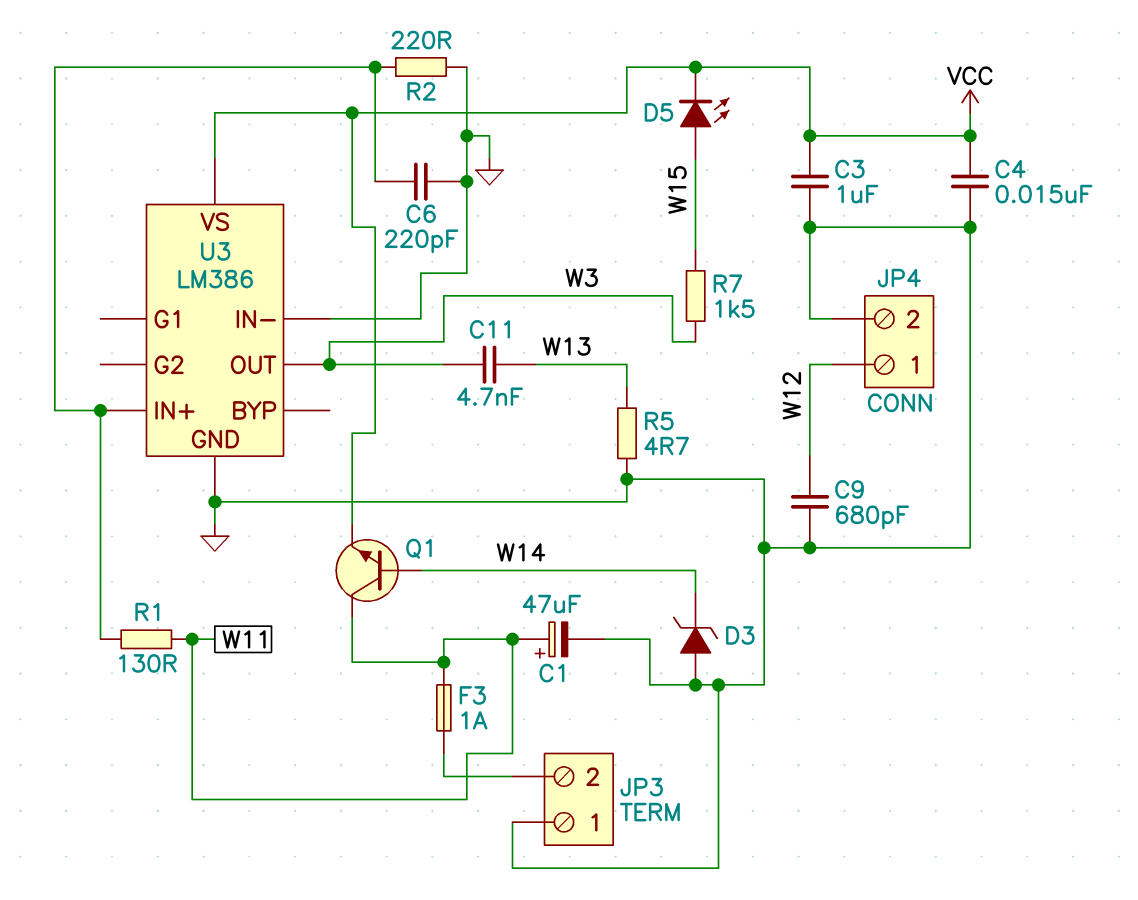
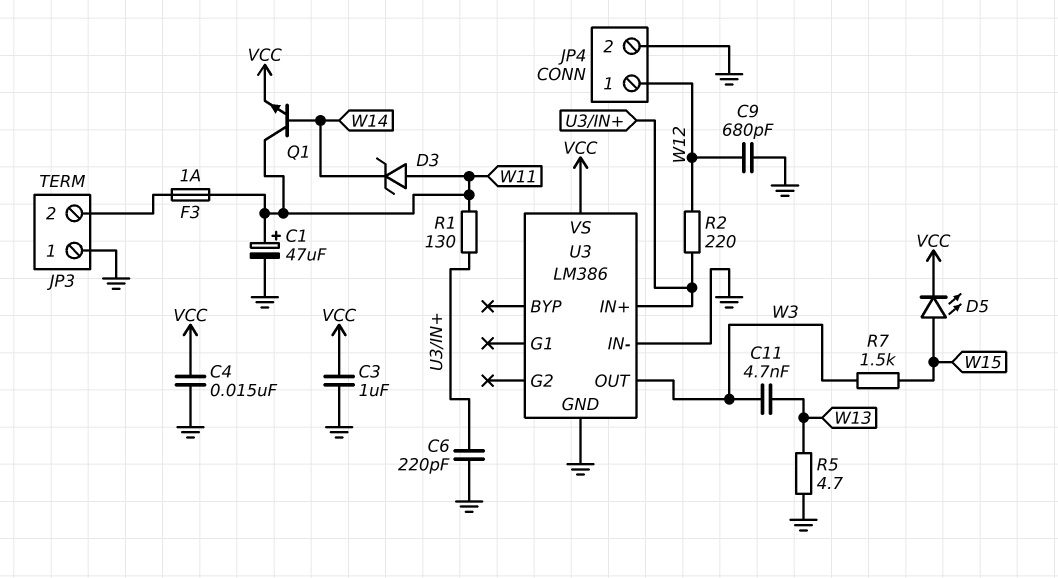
D3: zener (A GND, K W14) -> zener (A W11, K W14)
R2: 220 (GND, U3/IN+) -> 220 (U3/IN+, W12)

